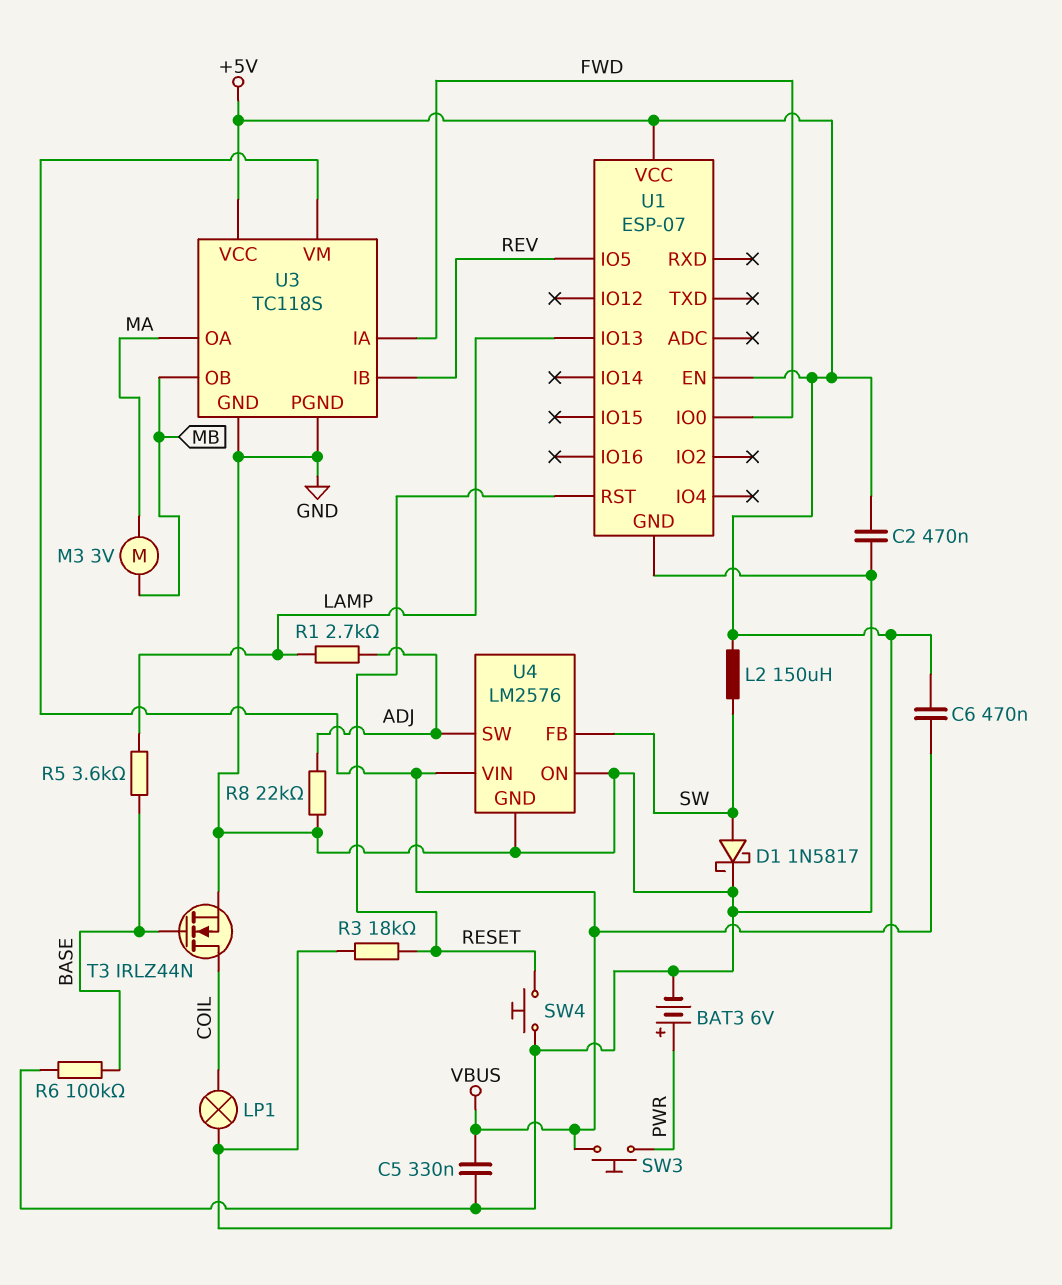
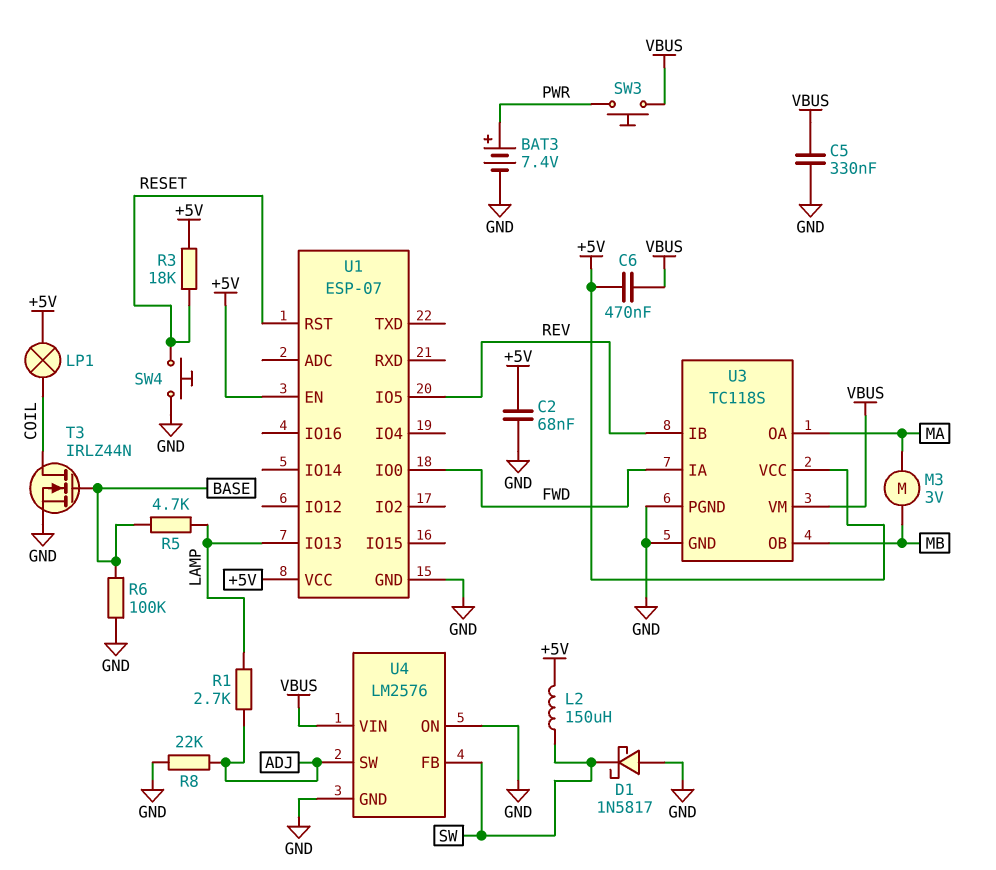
BAT3: 6V (plus PWR, minus GND) -> 7.4V (plus PWR, minus GND)
C2: 470nF (+5V, GND) -> 68nF (+5V, GND)
D1: schottky 1N5817 (A SW, K GND) -> schottky 1N5817 (A GND, K SW)
R5: 3.6k (BASE, LAMP) -> 4.7k (BASE, LAMP)

